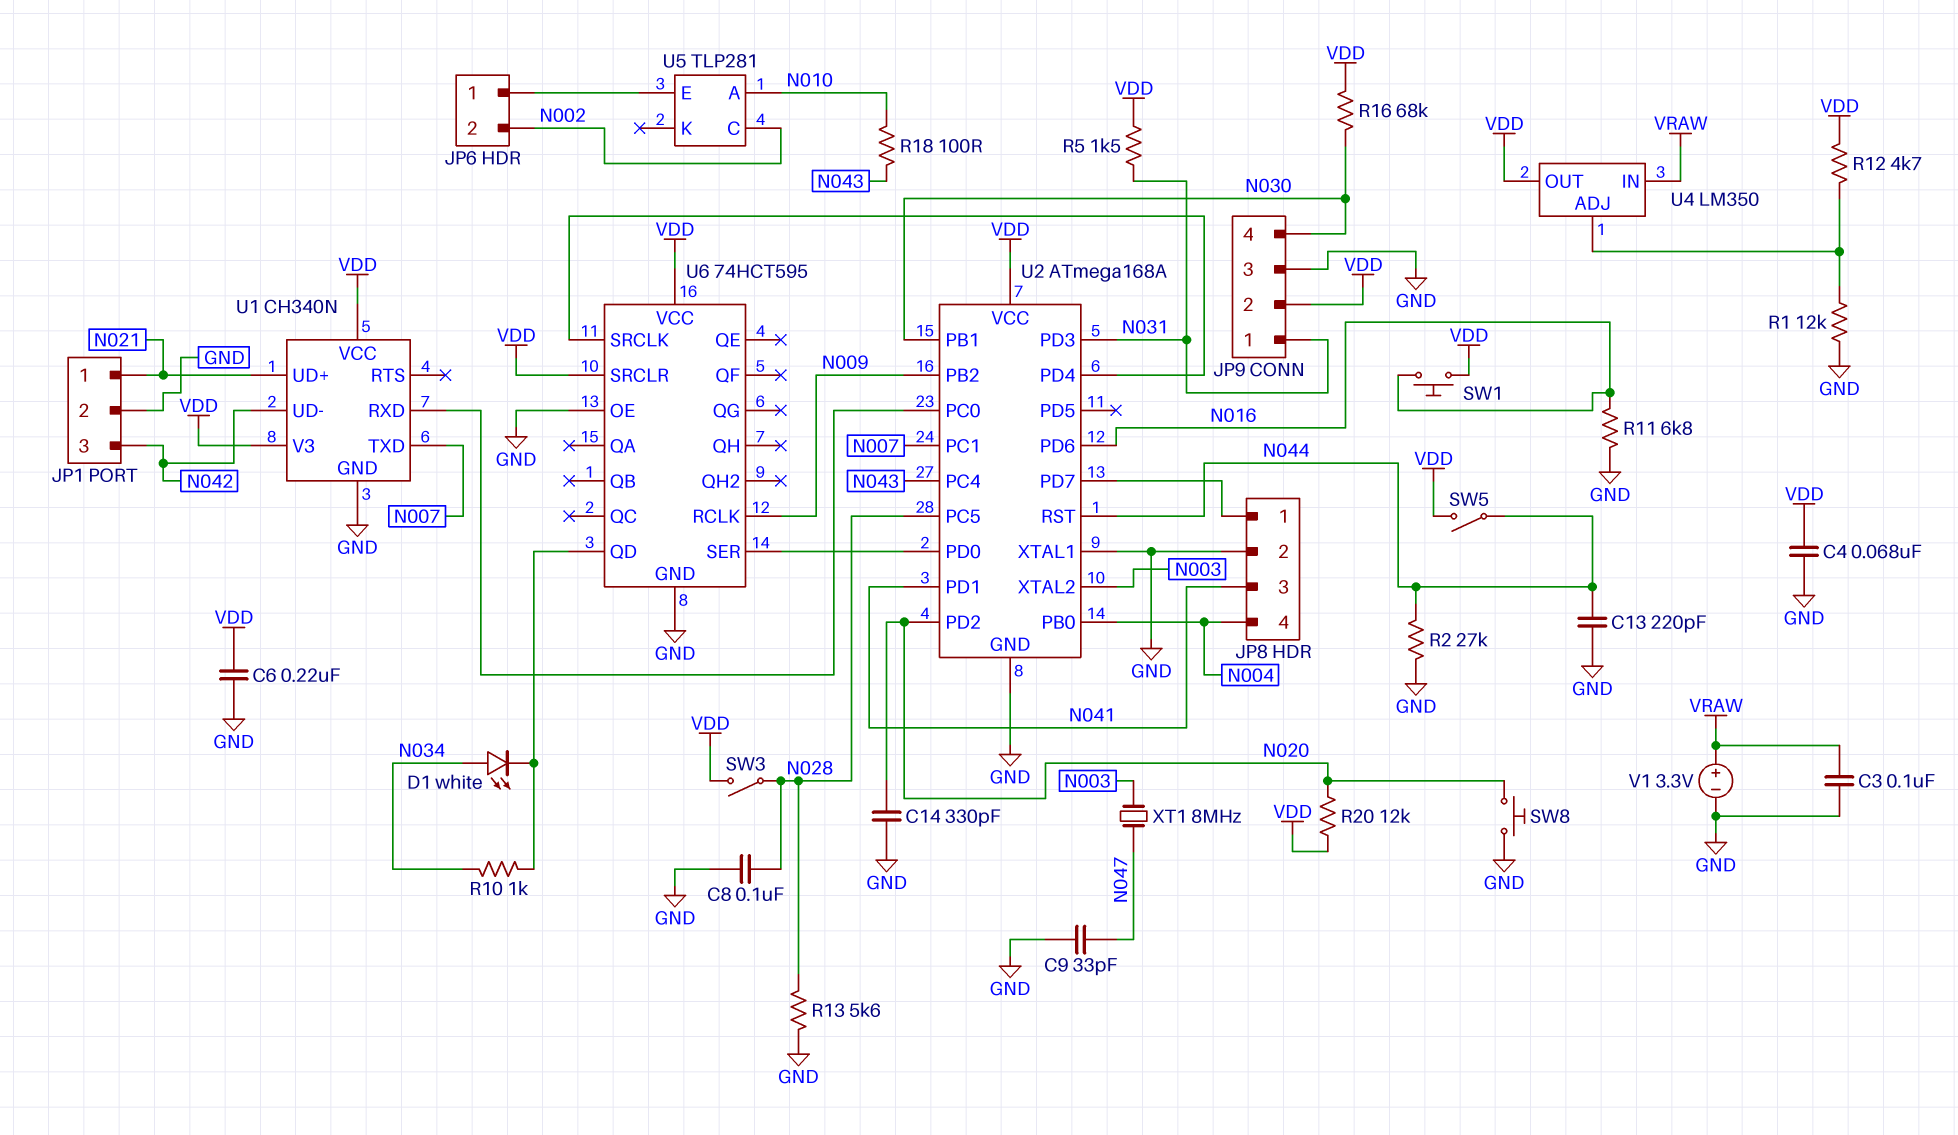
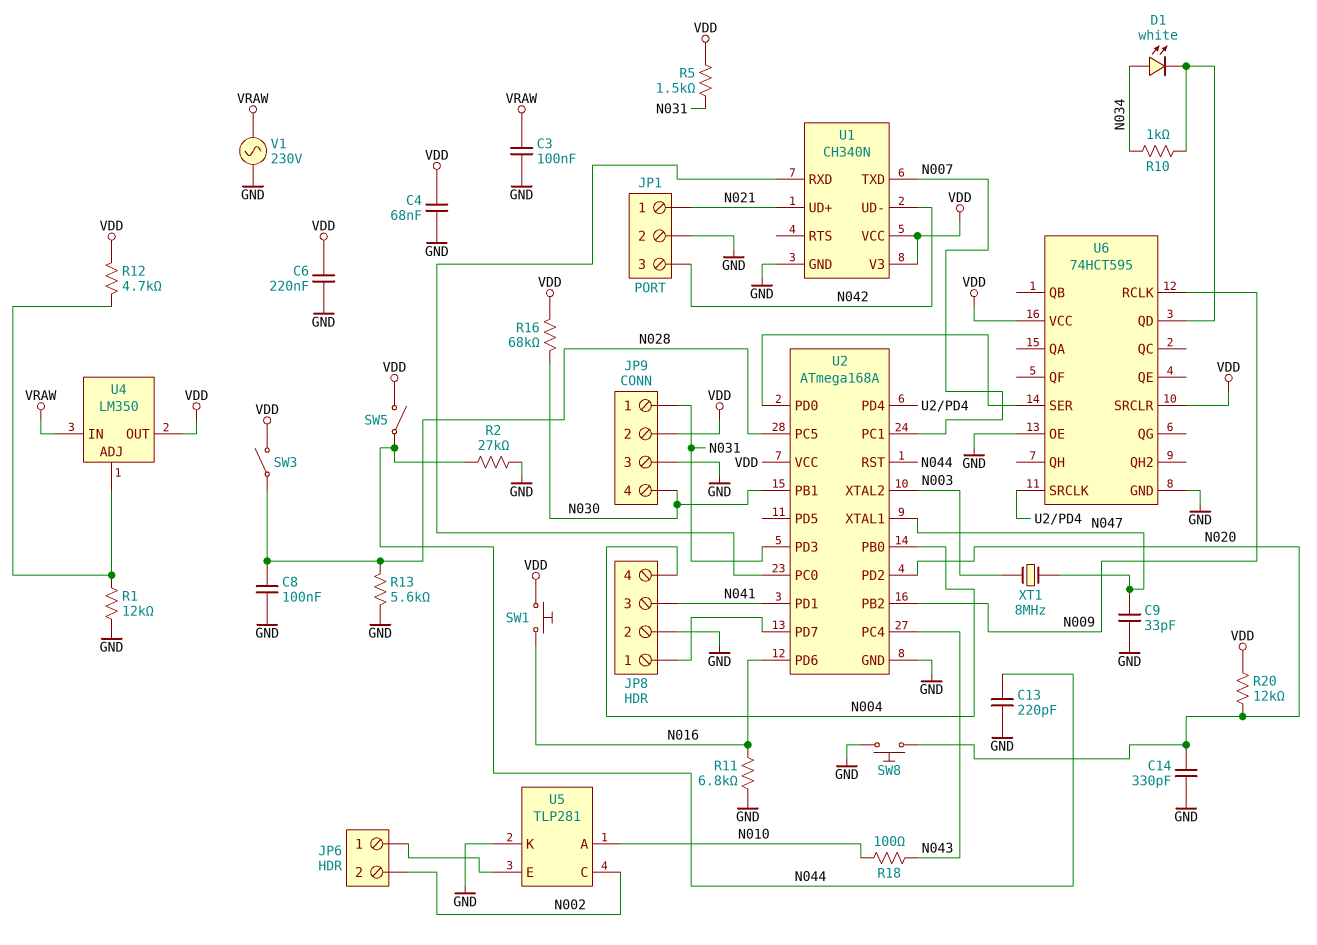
U2 pin XTAL1: GND -> N047
U5 pin K: none -> GND
V1: 3.3V (plus VRAW, minus GND) -> AC 230V (GND, VRAW)

